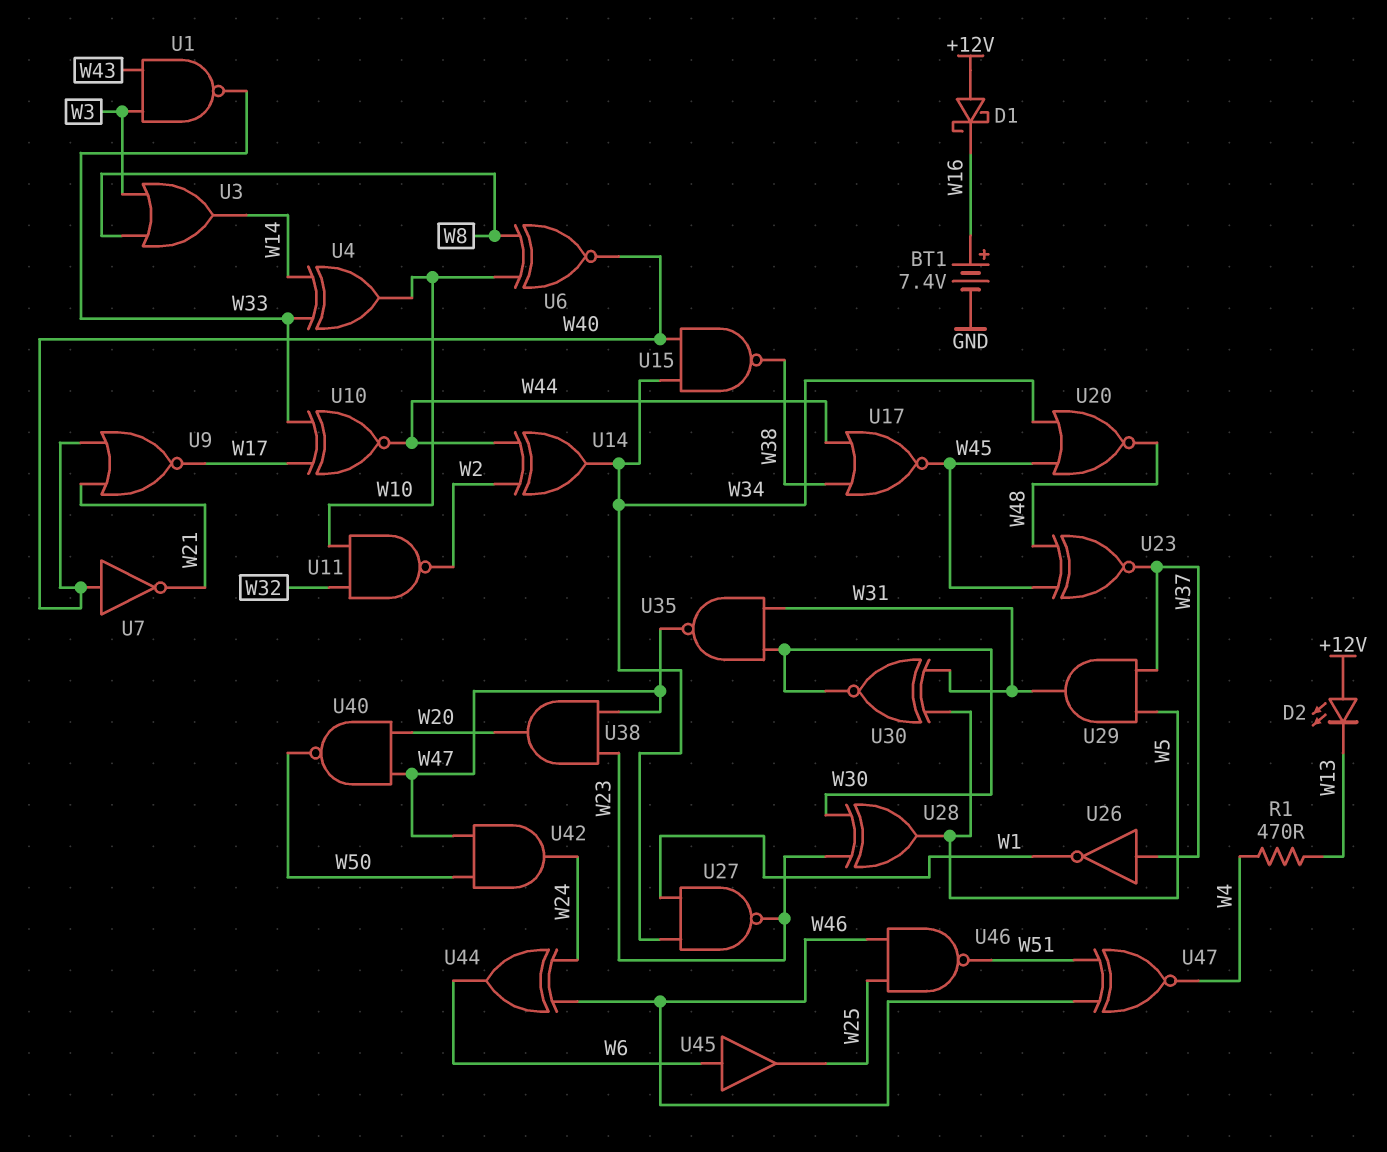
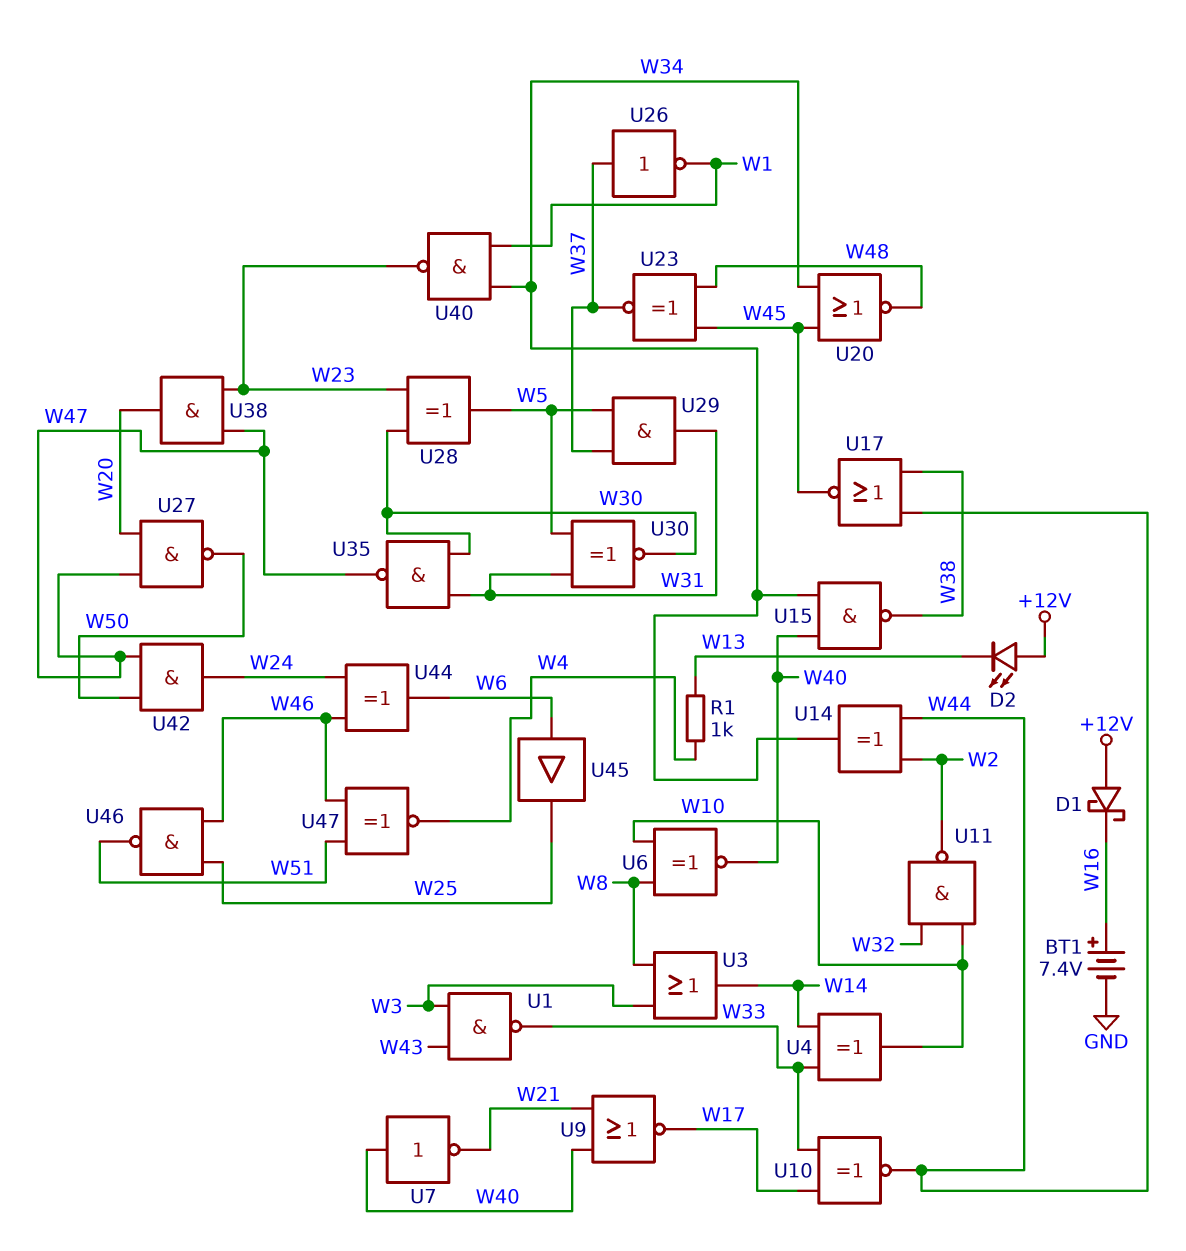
R1: 470 (W4, W13) -> 1k (W4, W13)
U27: NAND (in W1, in W34, out W23) -> NAND (in W20, in W47, out W50)
U40: NAND (in W20, in W47, out W50) -> NAND (in W1, in W34, out W23)

